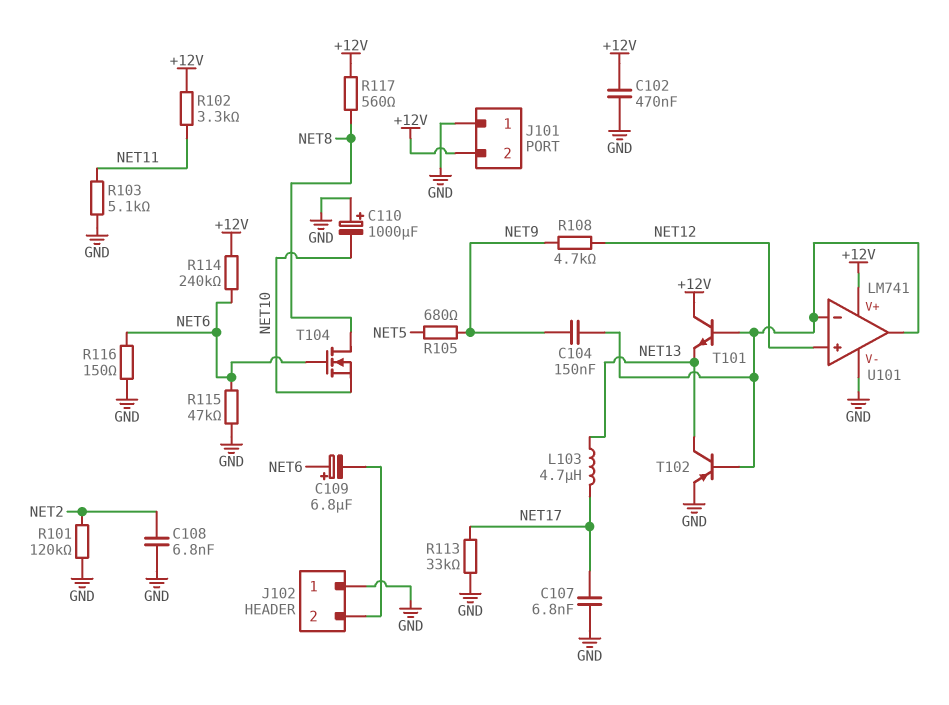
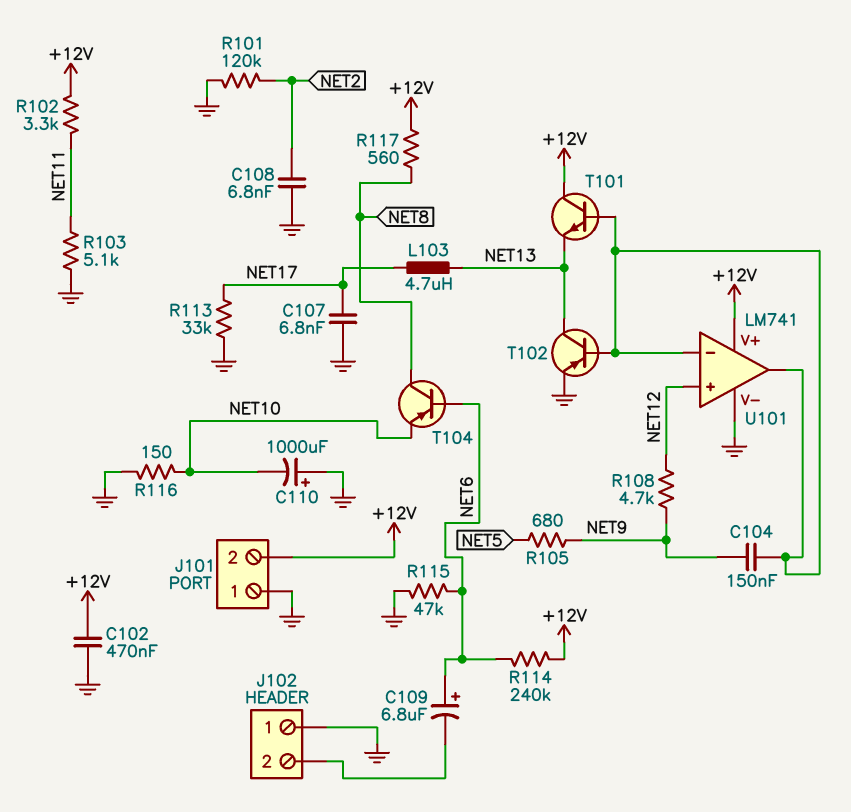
R116: 150 (GND, NET6) -> 150 (GND, NET10)
T104: NMOS (G NET6, D NET8, S NET10) -> PNP (B NET6, C NET8, E NET10)

